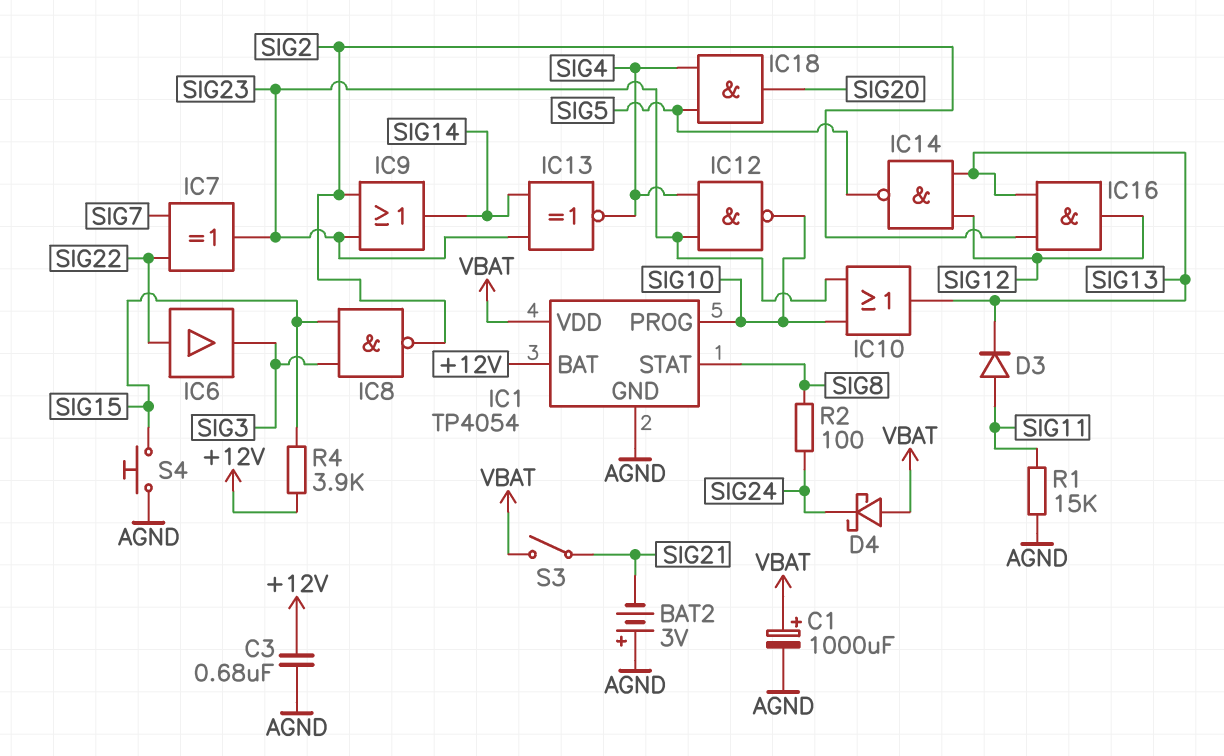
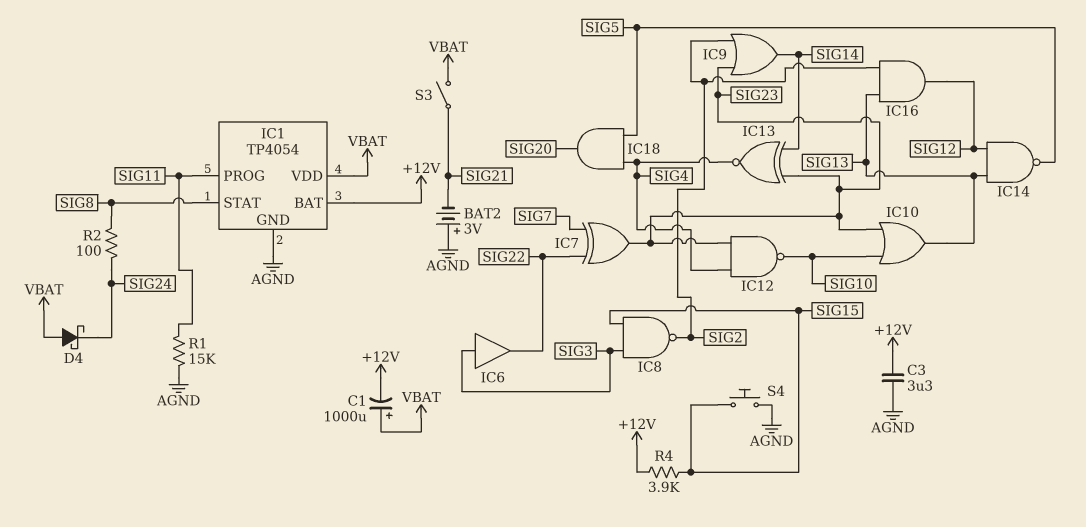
C1: 1000uF (plus VBAT, minus AGND) -> 1000uF (plus VBAT, minus +12V)
C3: 680nF (+12V, AGND) -> 3.3uF (+12V, AGND)
D3: diode (A SIG11, K SIG13) -> none
IC1 pin PROG: SIG10 -> SIG11
IC6: buffer (in SIG22, out SIG3) -> buffer (in SIG3, out SIG22)

